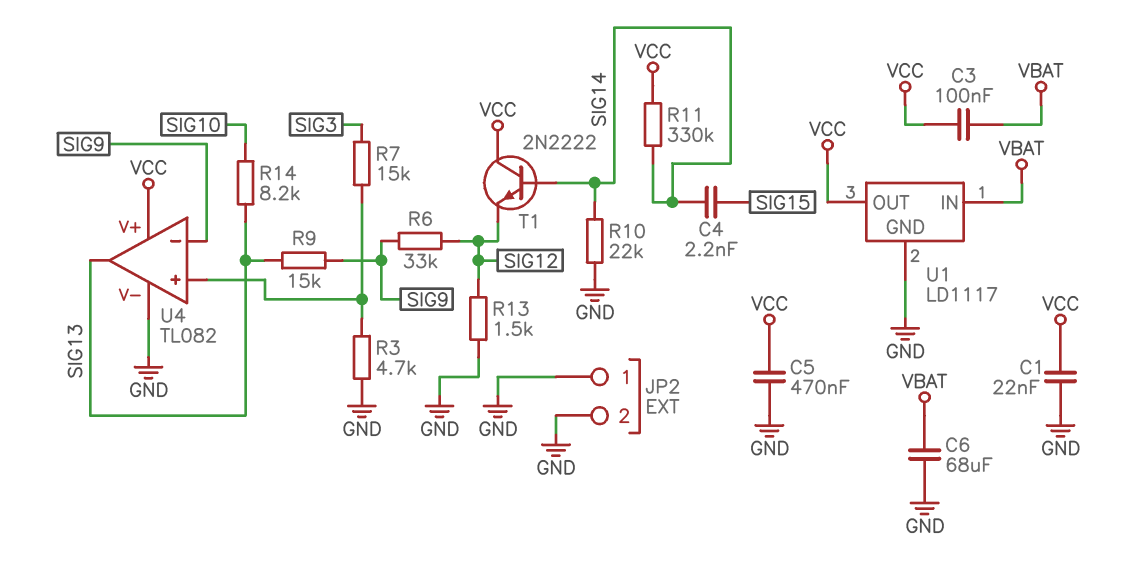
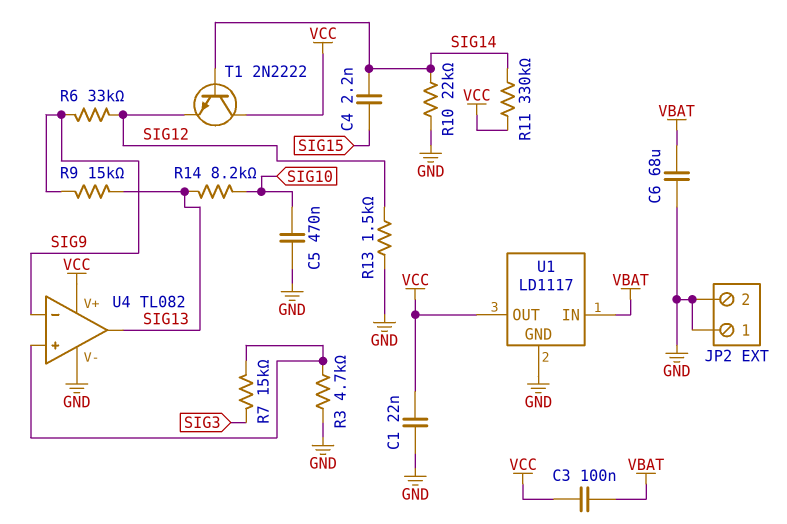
C5: 470nF (GND, VCC) -> 470nF (GND, SIG10)

